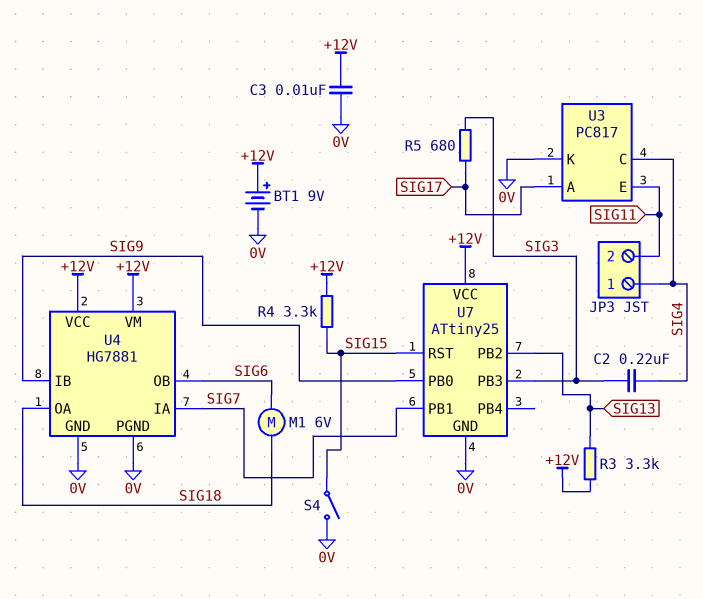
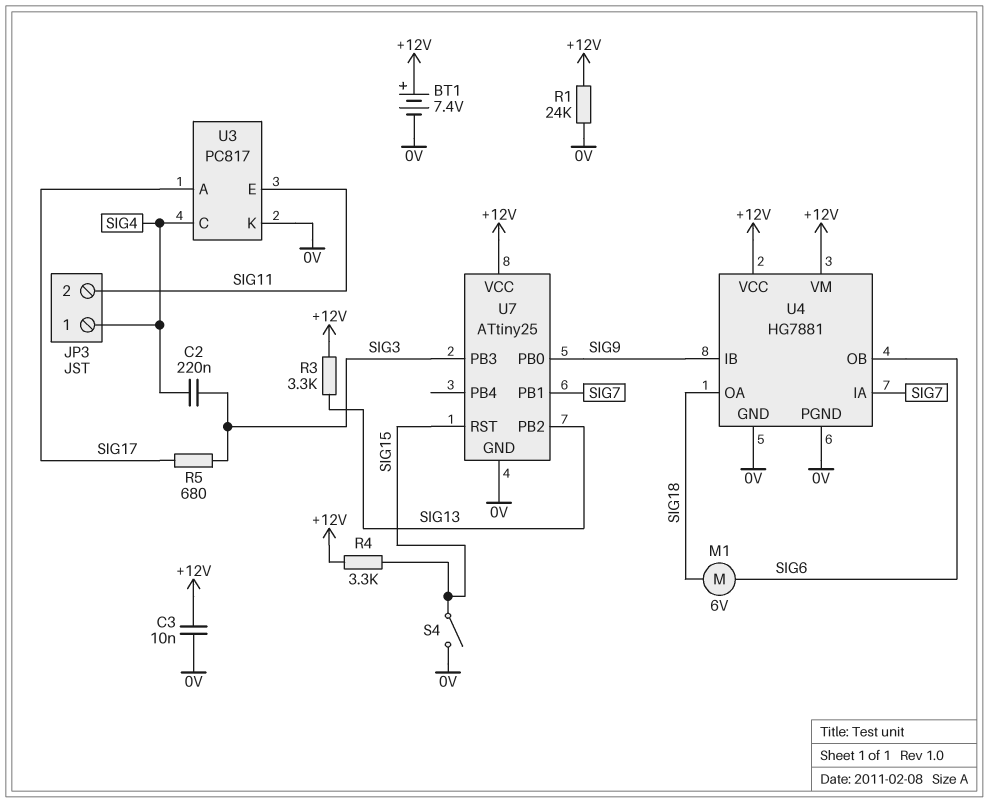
BT1: 9V (plus +12V, minus 0V) -> 7.4V (plus +12V, minus 0V)
R1: none -> 24k (+12V, 0V)

